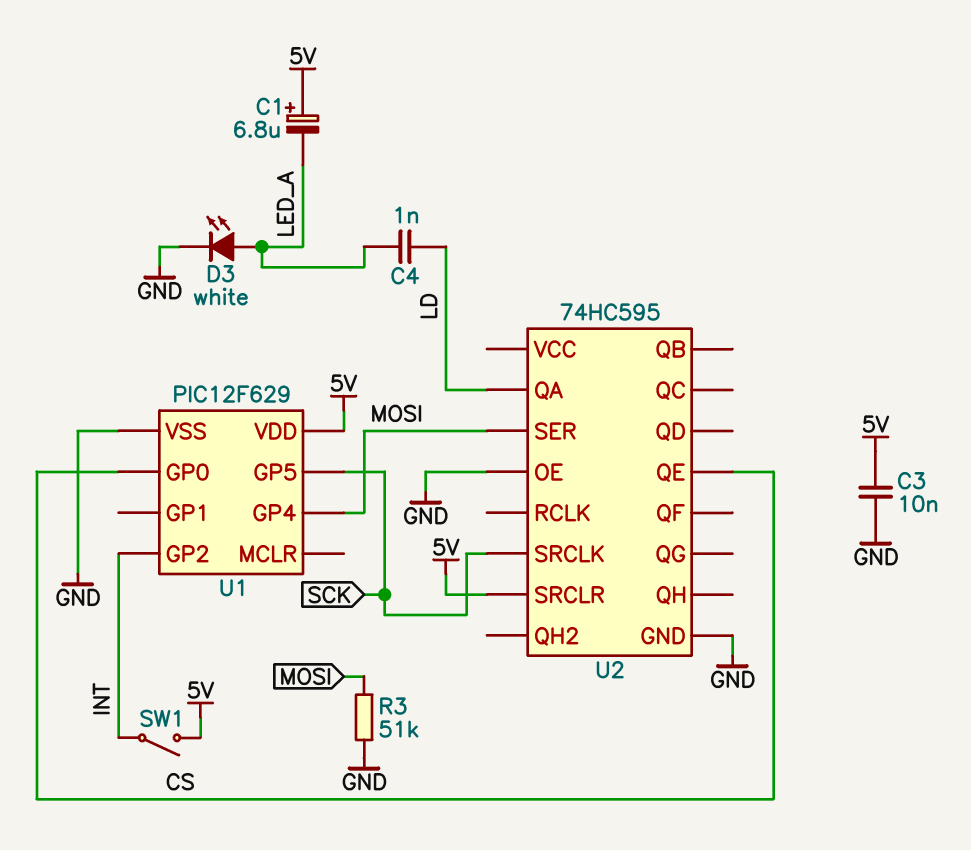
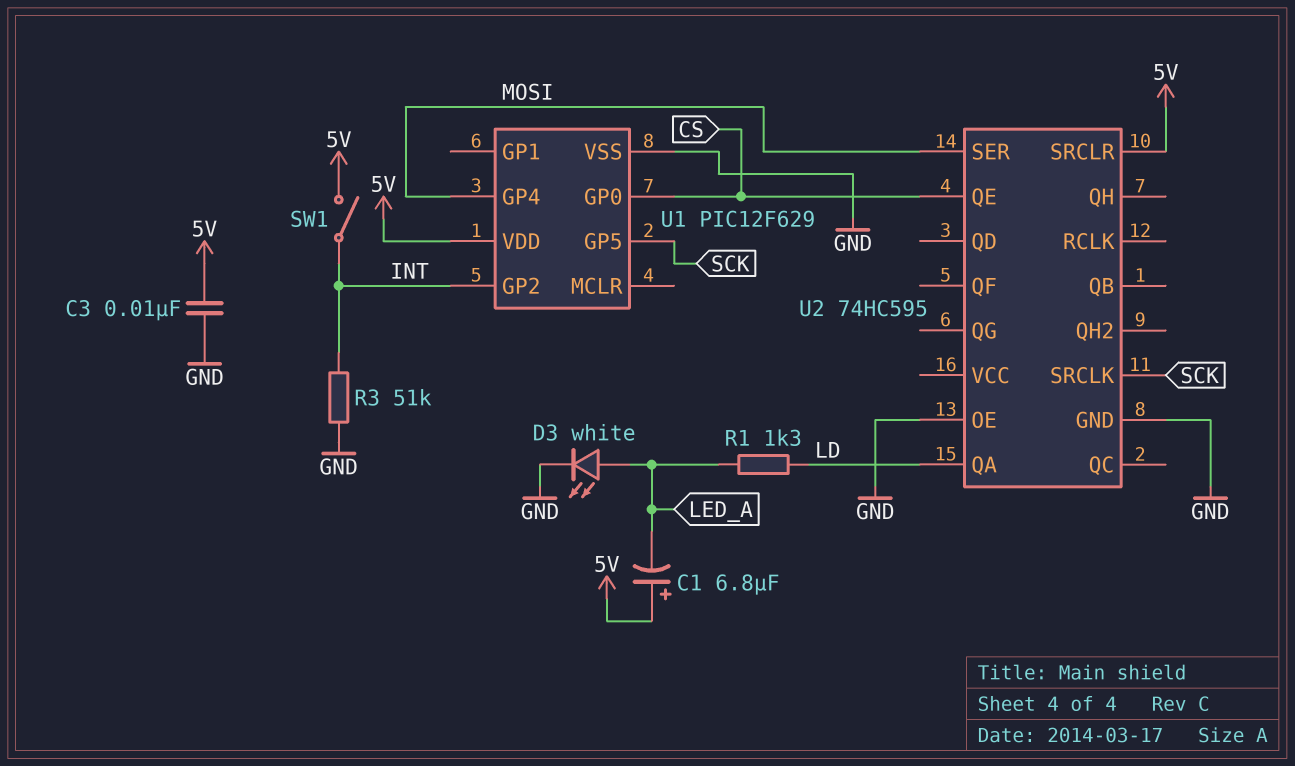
C4: 1nF (LD, LED_A) -> none
R1: none -> 1.3k (LD, LED_A)
R3: 51k (GND, MOSI) -> 51k (GND, INT)

